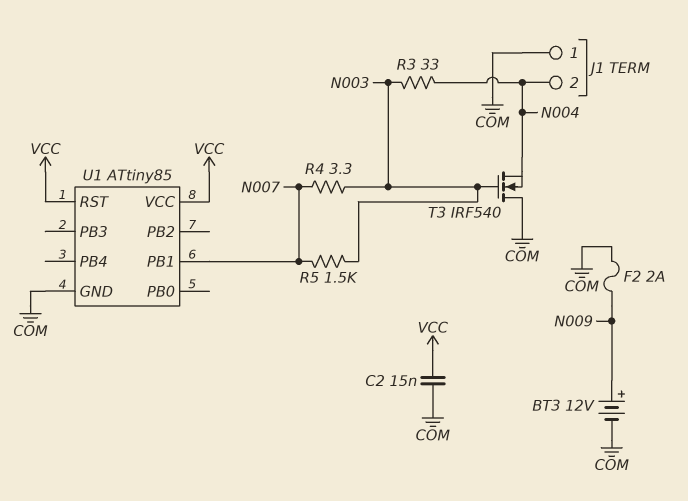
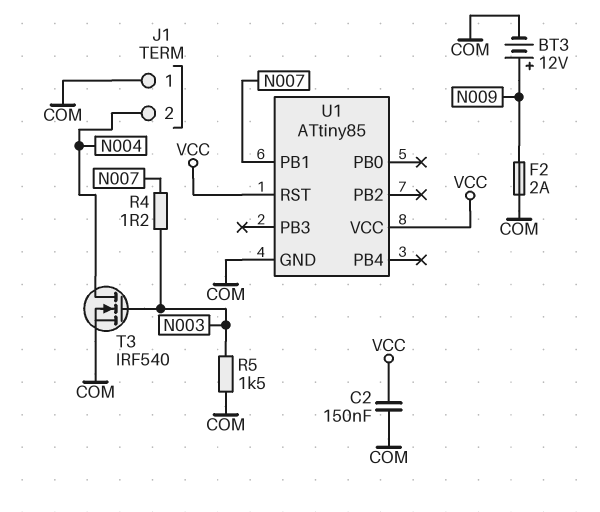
C2: 15nF (COM, VCC) -> 150nF (COM, VCC)
R3: 33 (N003, N004) -> none
R4: 3.3 (N003, N007) -> 1.2 (N003, N007)
R5: 1.5k (N003, N007) -> 1.5k (COM, N003)
T3: NMOS IRF540 (G N003, D COM, S N004) -> NMOS IRF540 (G N003, D N004, S COM)

